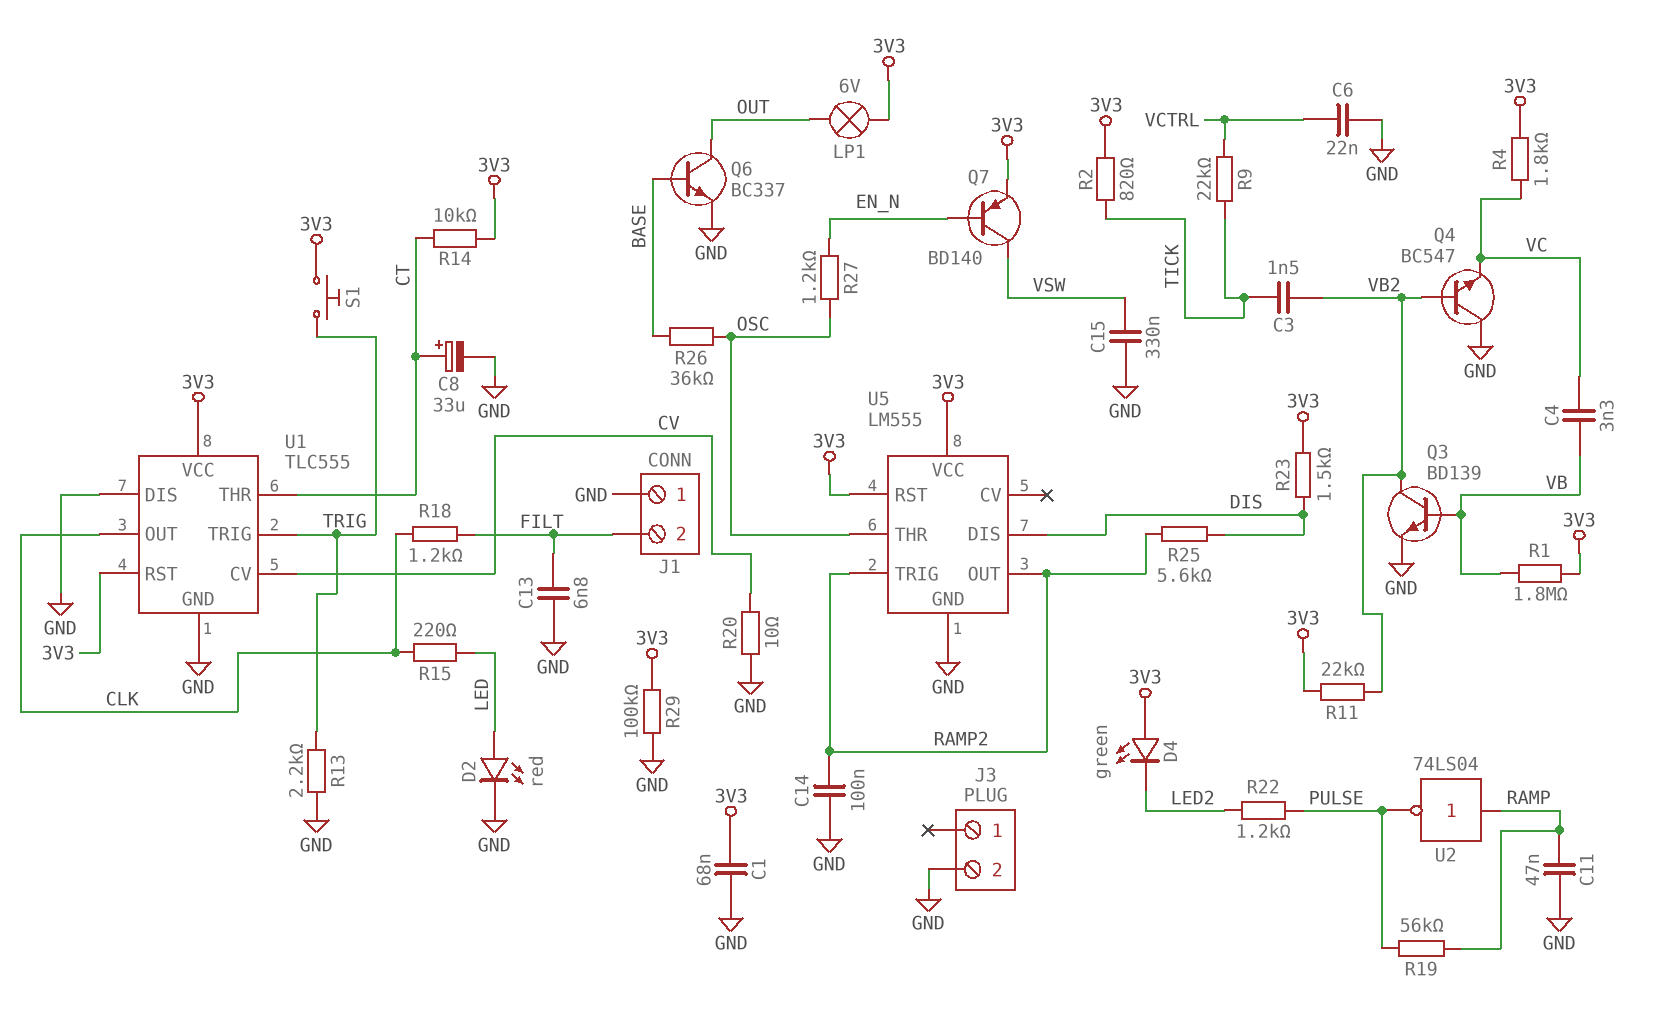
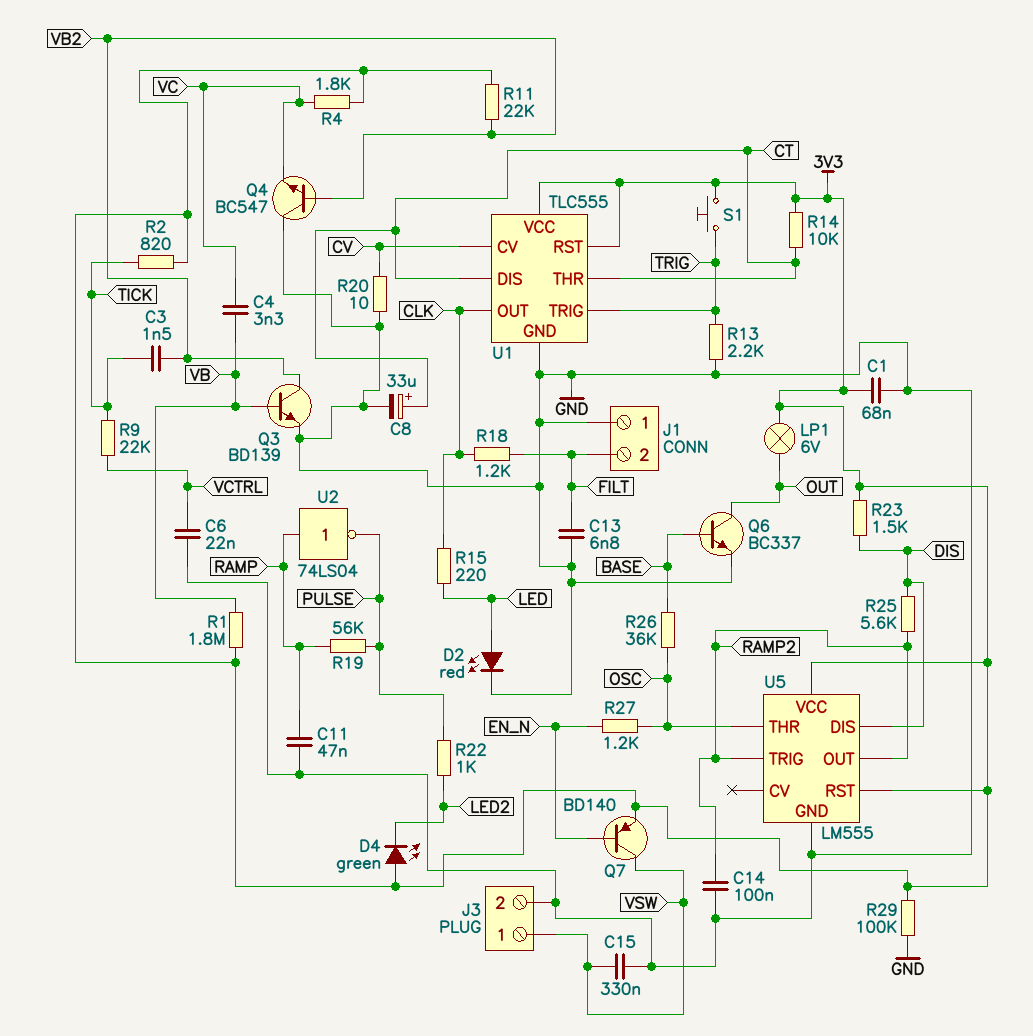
J3 pin 1: none -> VSW
R22: 1.2k (LED2, PULSE) -> 1k (LED2, PULSE)
U1 pin DIS: GND -> CT

